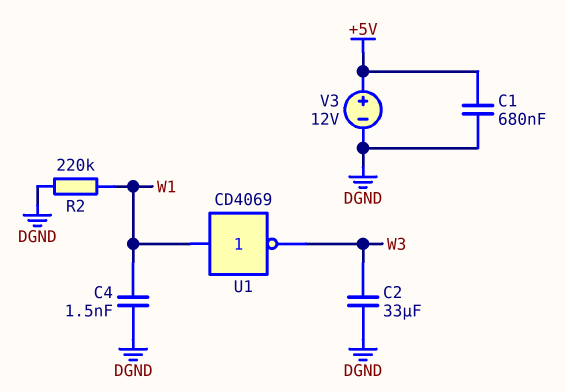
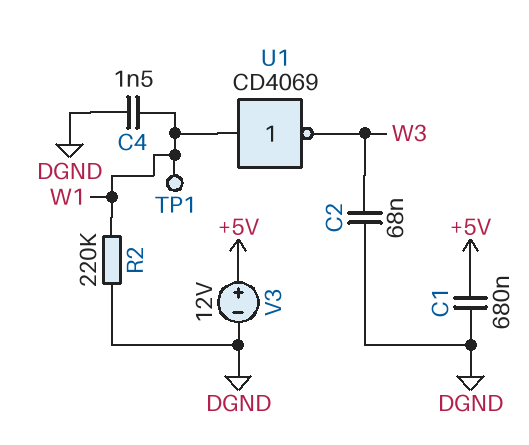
C2: 33uF (DGND, W3) -> 68nF (DGND, W3)
TP1: none -> test point (W1)

